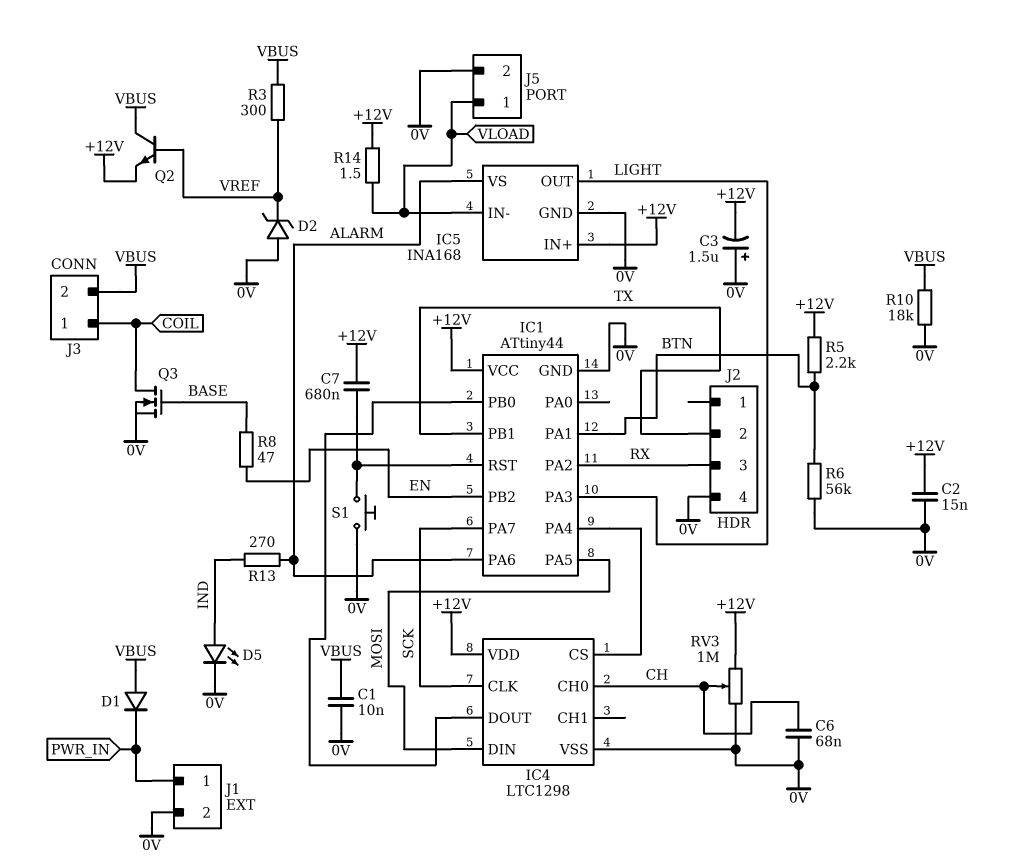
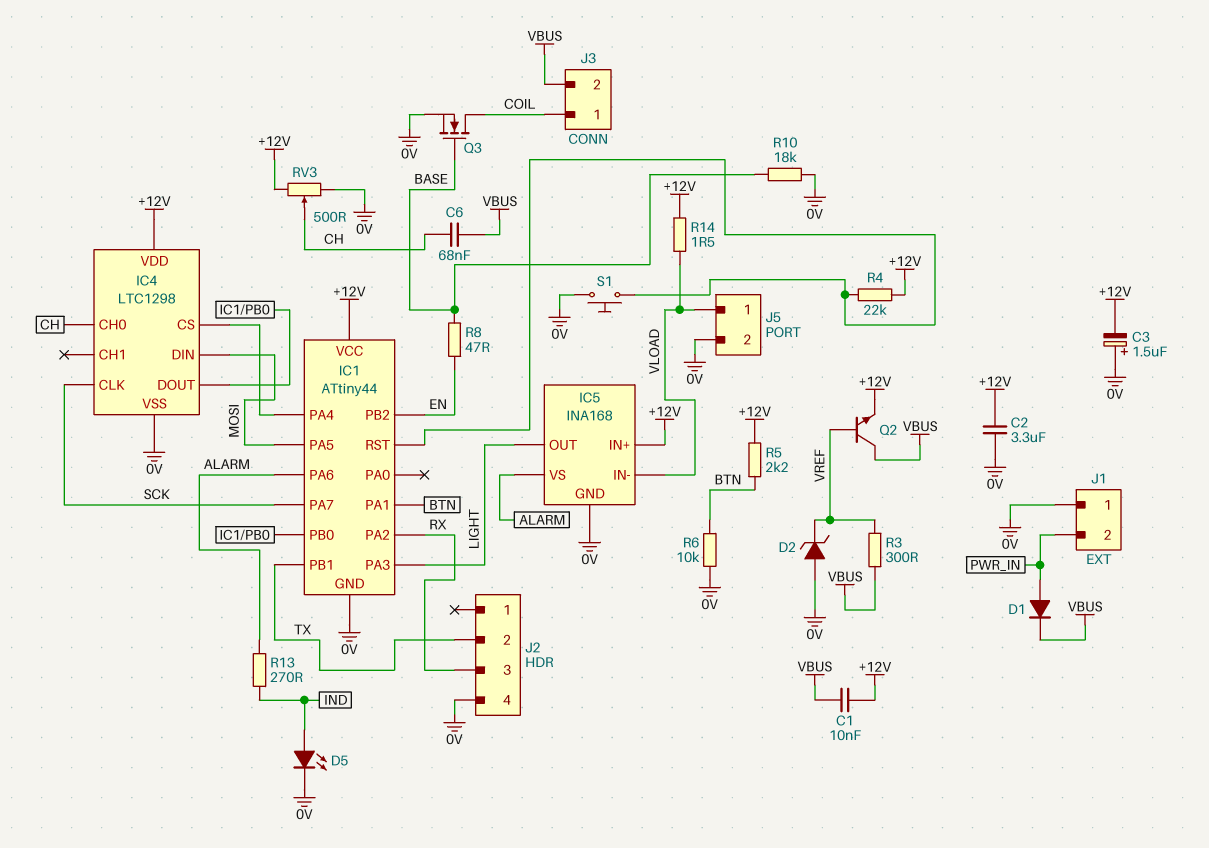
C1: 10nF (0V, VBUS) -> 10nF (+12V, VBUS)
C2: 15nF (+12V, 0V) -> 3.3uF (+12V, 0V)
C6: 68nF (0V, CH) -> 68nF (CH, VBUS)
C7: 680nF (+12V, IC1/RST) -> none
D1: diode (A VBUS, K PWR_IN) -> diode (A PWR_IN, K VBUS)
J1 pin 1: PWR_IN -> 0V
J1 pin 2: 0V -> PWR_IN
R4: none -> 22k (+12V, IC1/RST)
R6: 56k (0V, BTN) -> 10k (0V, BTN)
R10: 18k (0V, VBUS) -> 18k (0V, BASE)
RV3: 1M (+12V, 0V, wiper CH) -> 500 (+12V, 0V, wiper CH)

